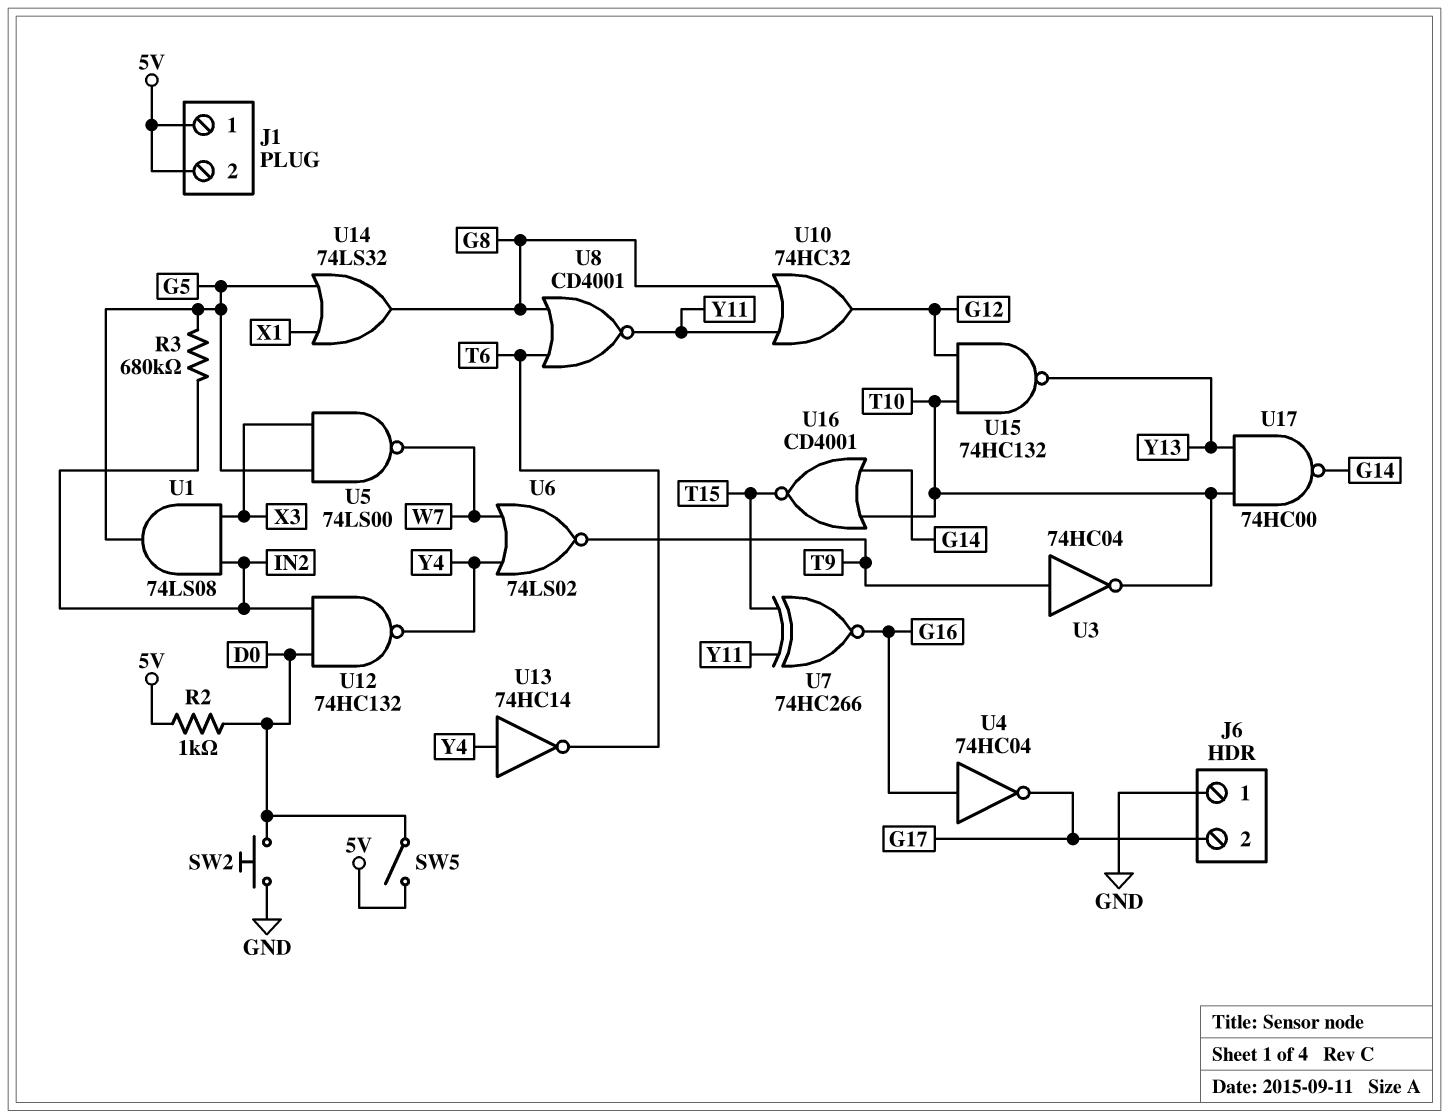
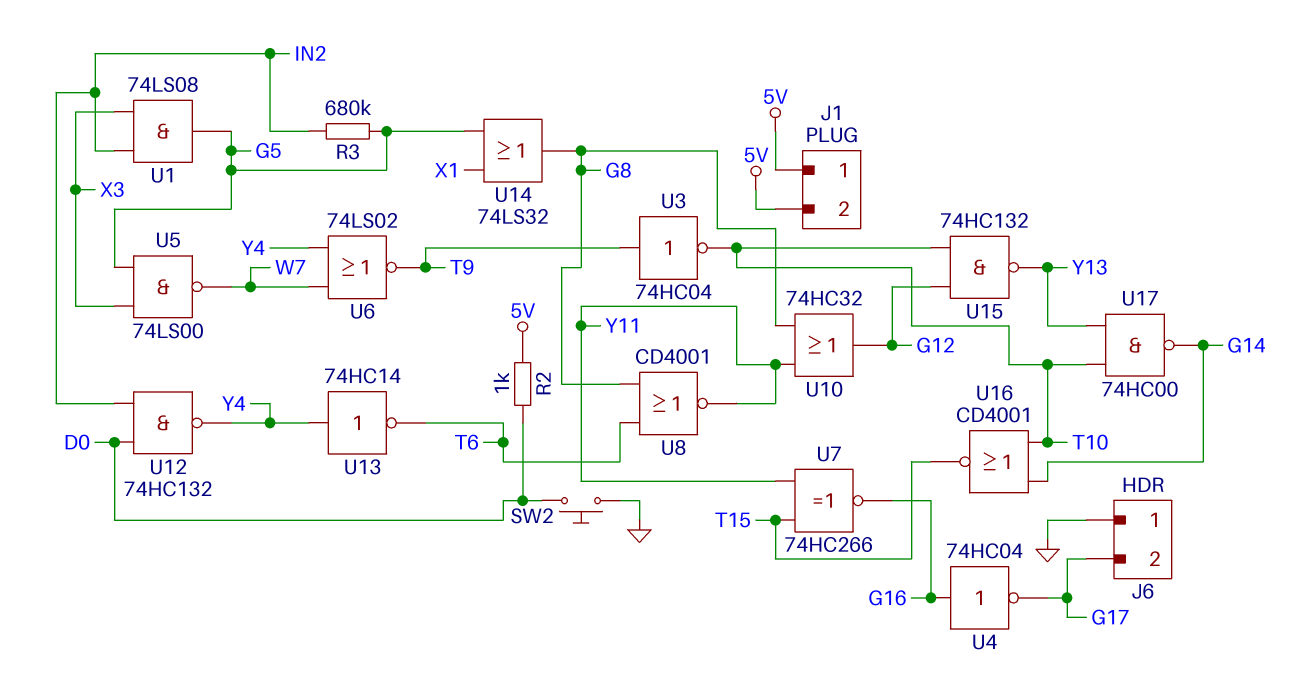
SW5: switch (5V, D0) -> none

